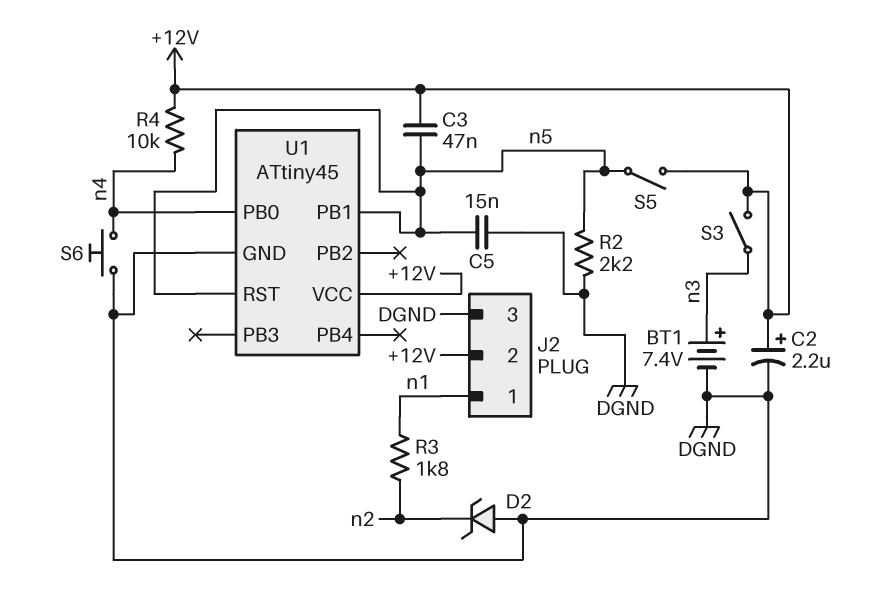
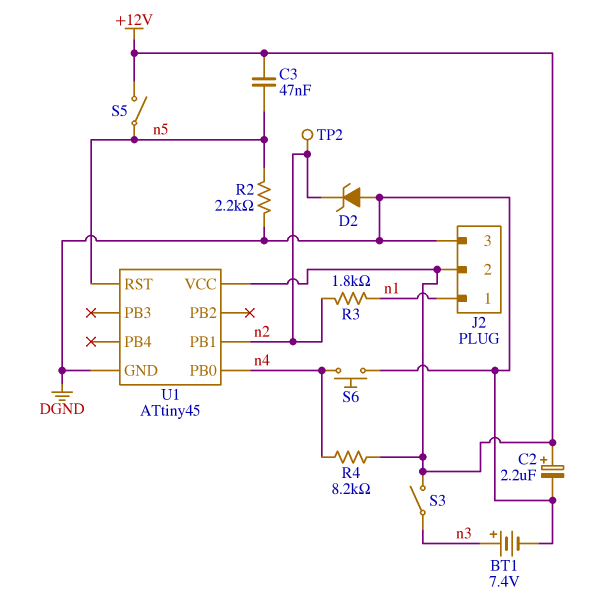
C5: 15nF (DGND, n5) -> none
R4: 10k (+12V, n4) -> 8.2k (+12V, n4)
TP2: none -> test point (n2)
U1 pin PB1: n5 -> n2

